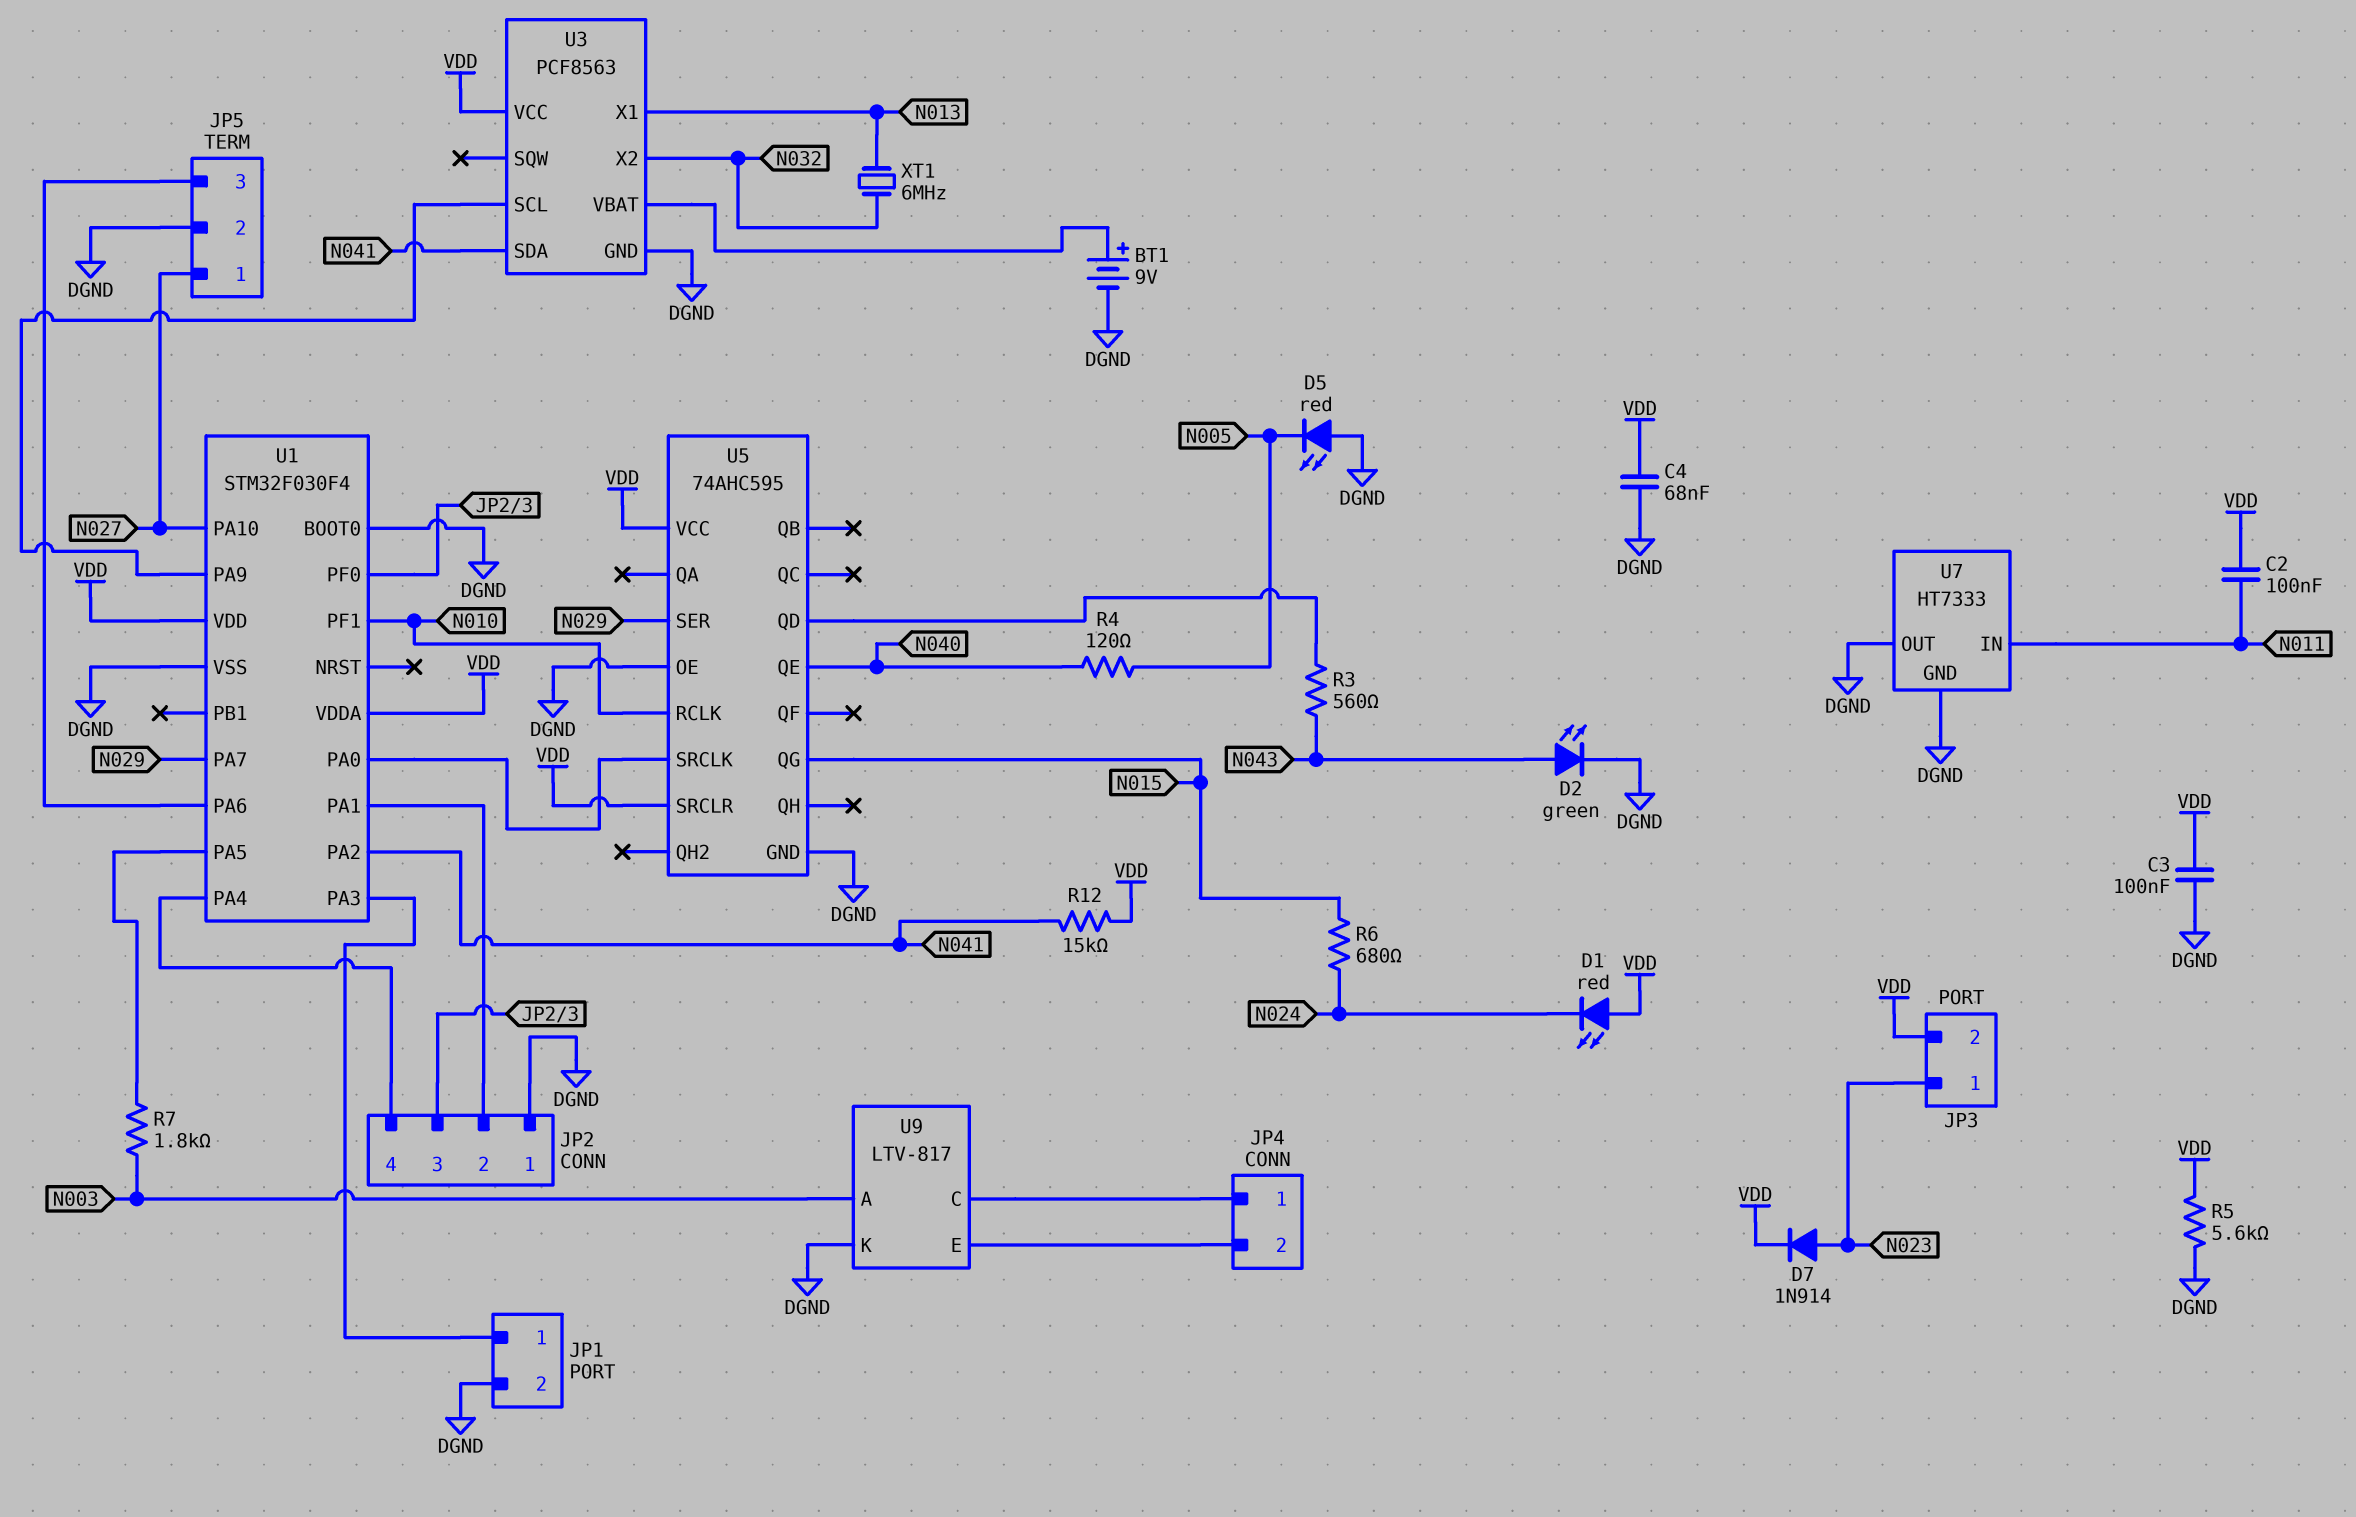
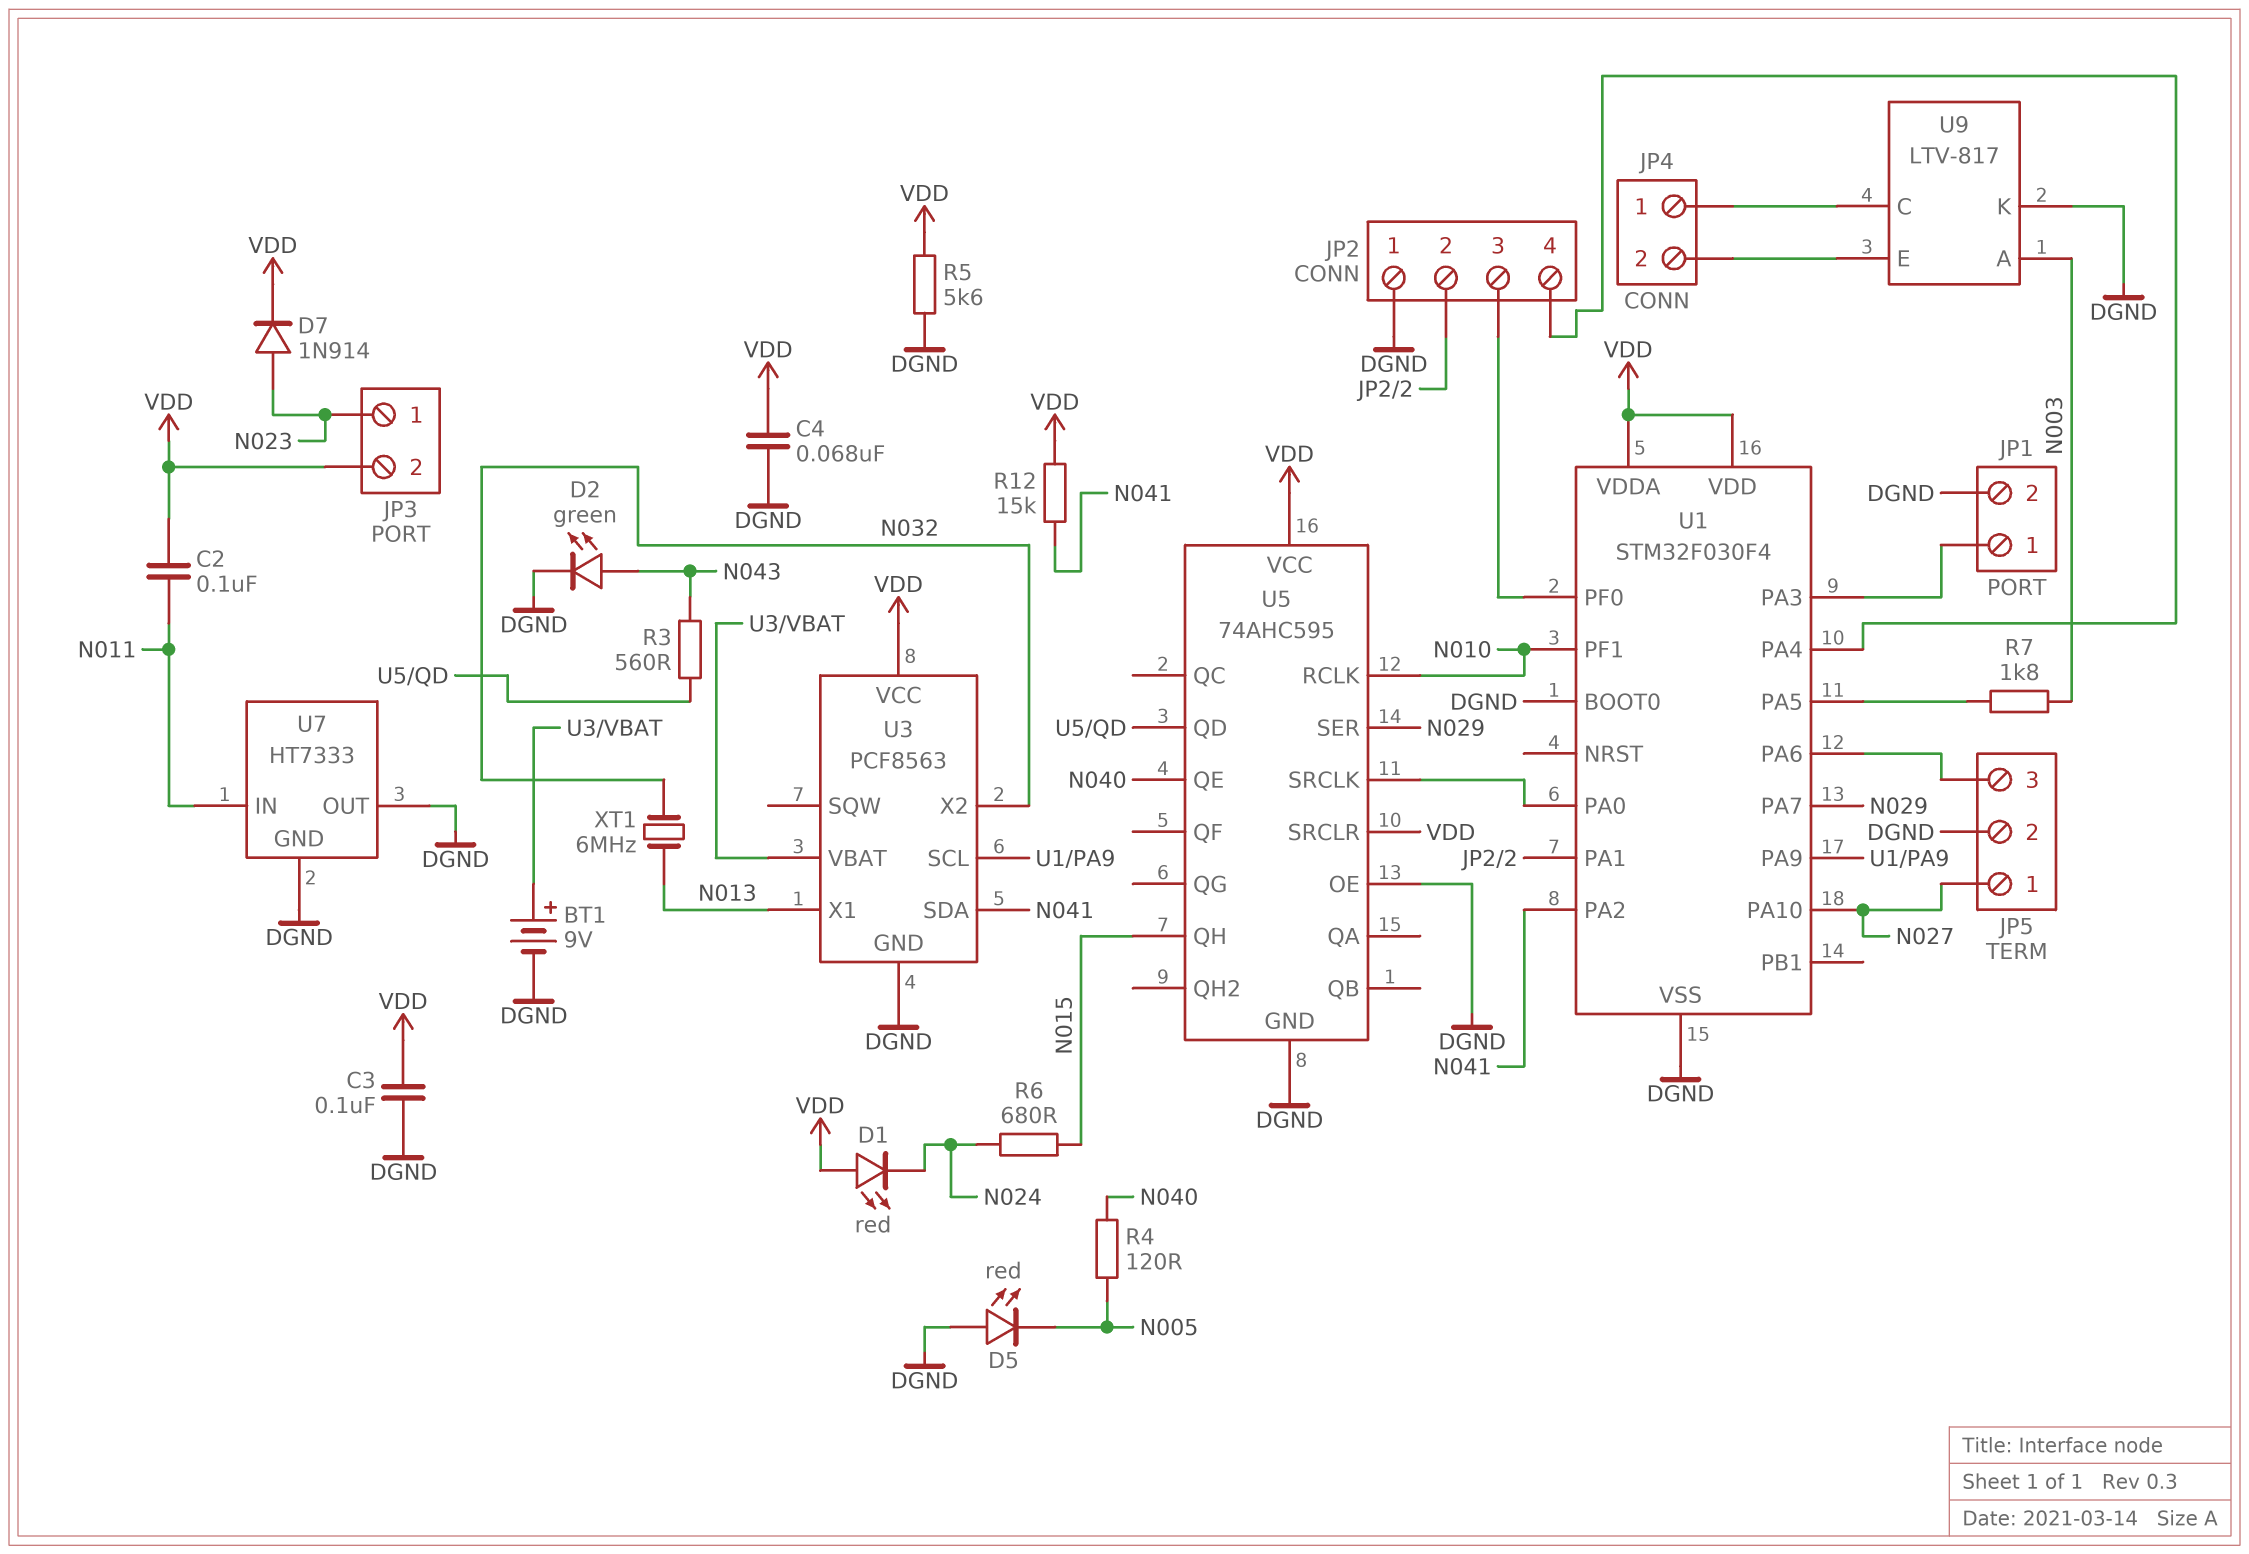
U5 pin QG: N015 -> none
U5 pin QH: none -> N015

